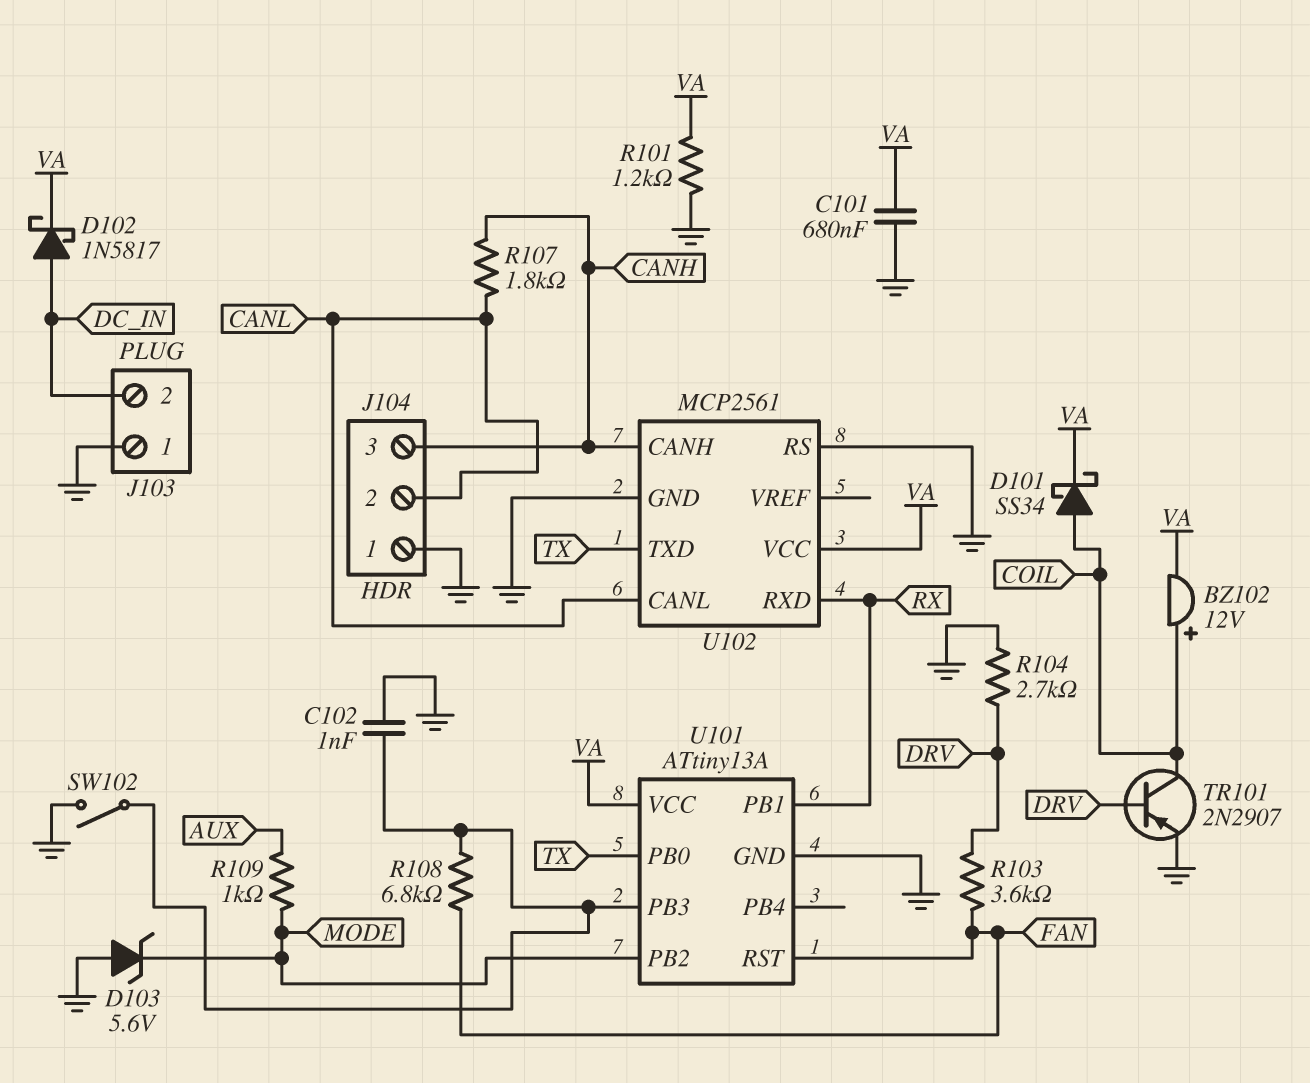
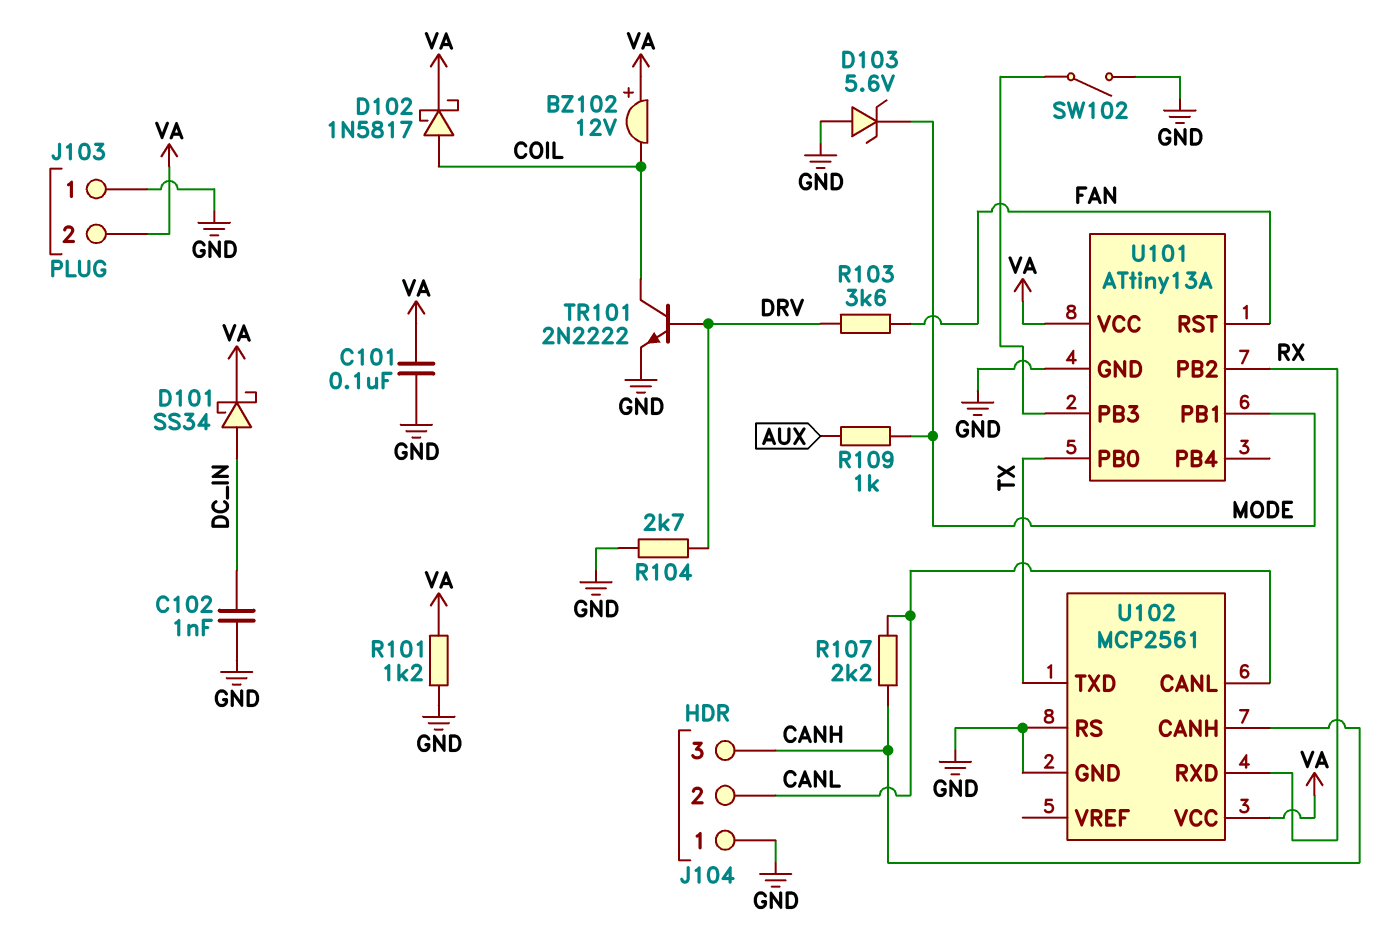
BZ102: buzzer 12V (plus COIL, minus VA) -> buzzer 12V (plus VA, minus COIL)
C101: 680nF (GND, VA) -> 100nF (GND, VA)
C102: 1nF (GND, U101/PB3) -> 1nF (DC_IN, GND)
D101: schottky SS34 (A COIL, K VA) -> schottky SS34 (A DC_IN, K VA)
D102: schottky 1N5817 (A DC_IN, K VA) -> schottky 1N5817 (A COIL, K VA)
J103 pin 2: DC_IN -> VA
R107: 1.8k (CANH, CANL) -> 2.2k (CANH, CANL)
R108: 6.8k (FAN, U101/PB3) -> none
TR101: PNP 2N2907 (B DRV, C COIL, E GND) -> NPN 2N2222 (B DRV, C COIL, E GND)
U101 pin PB1: RX -> MODE
U101 pin PB2: MODE -> RX

